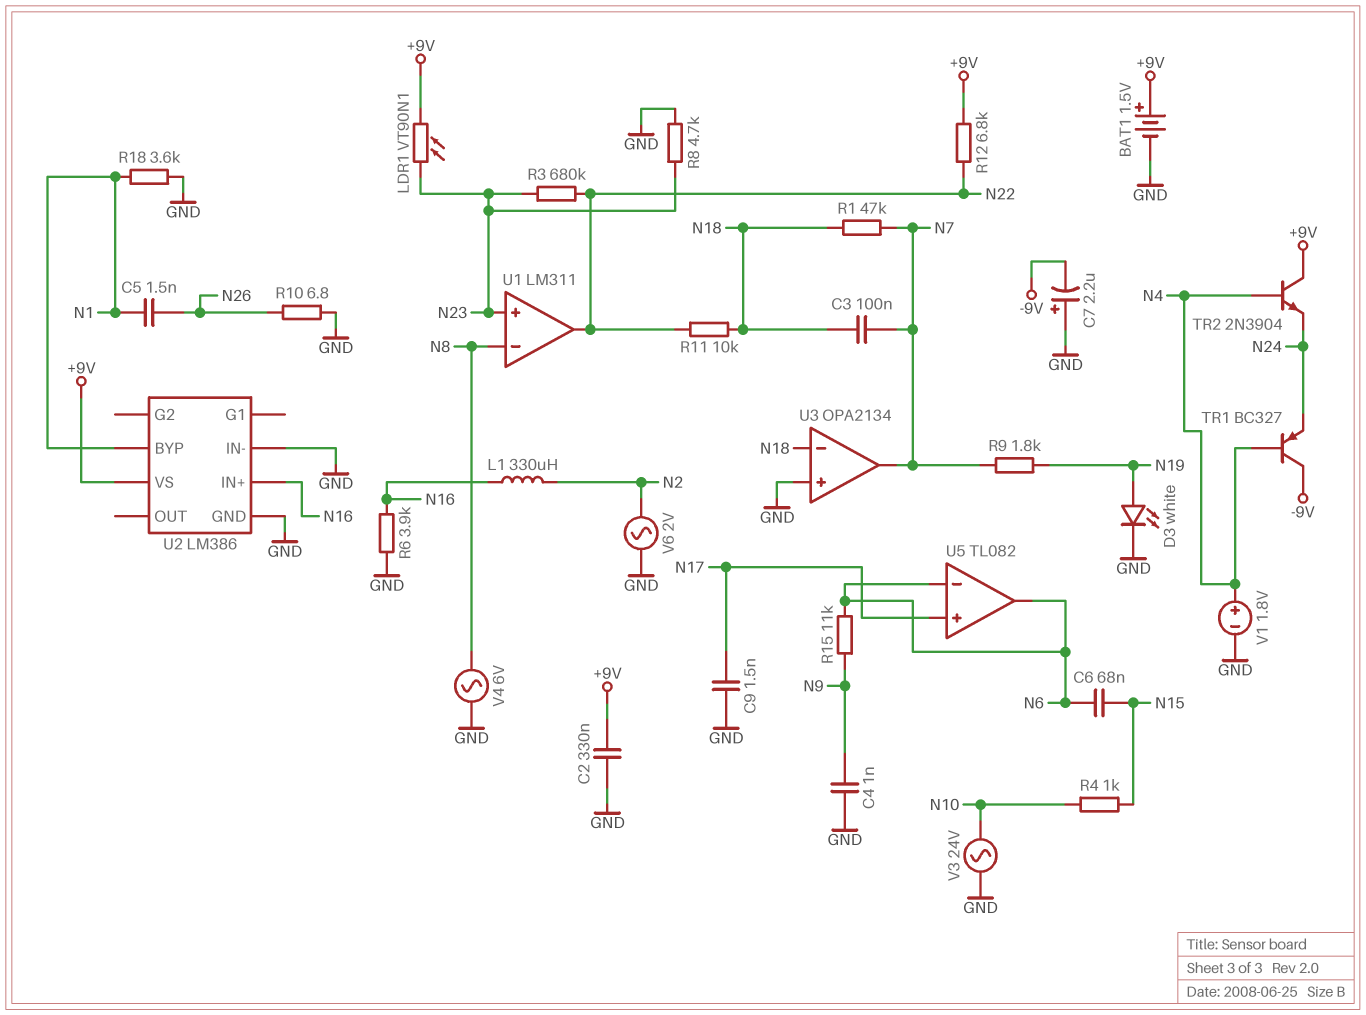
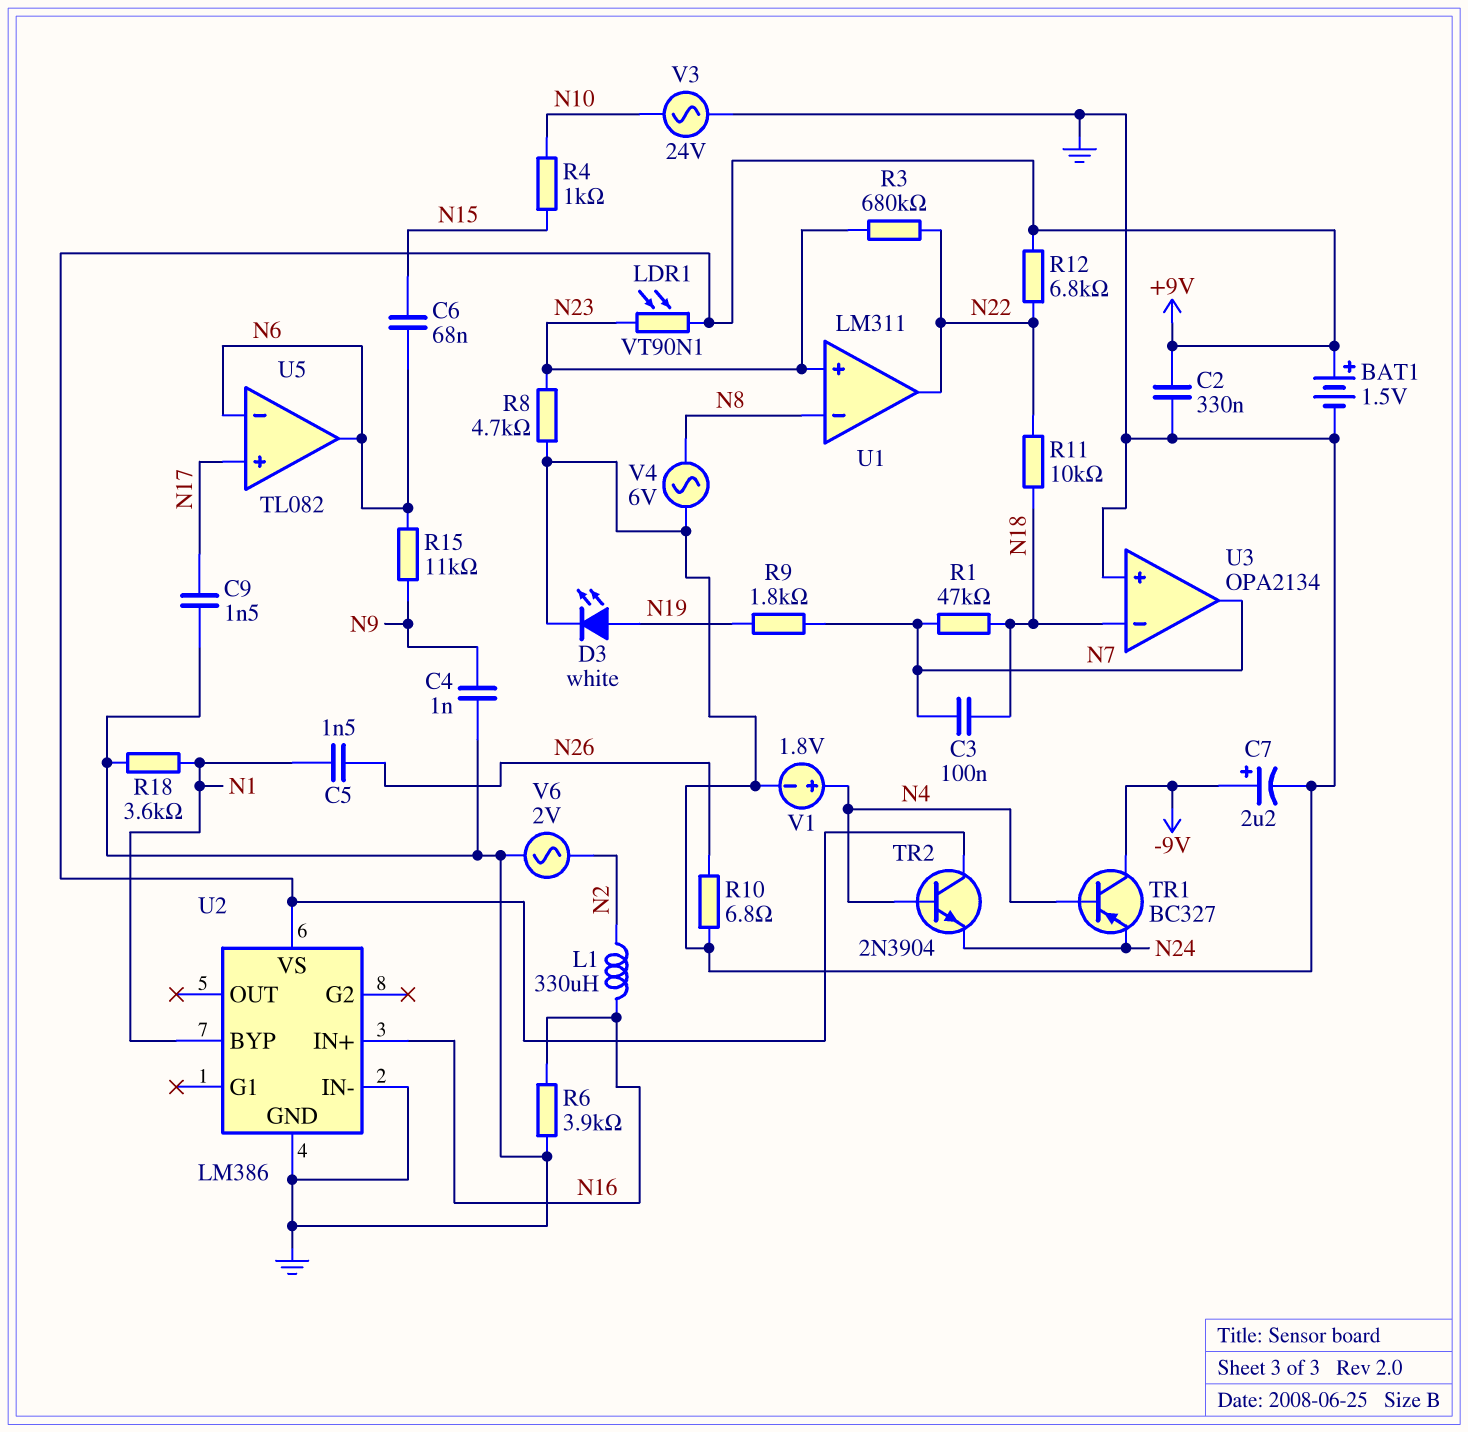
C7: 2.2uF (plus GND, minus -9V) -> 2.2uF (plus -9V, minus GND)

